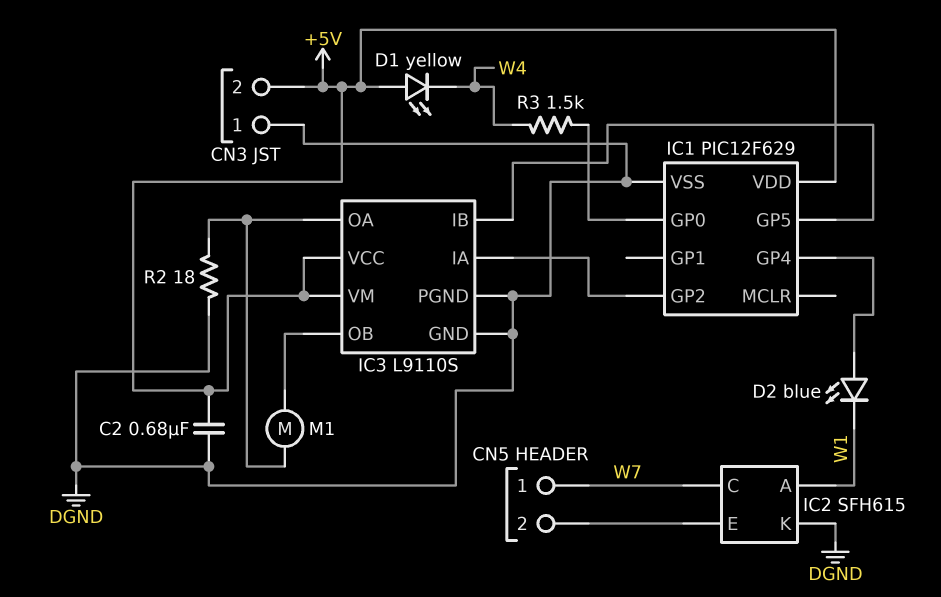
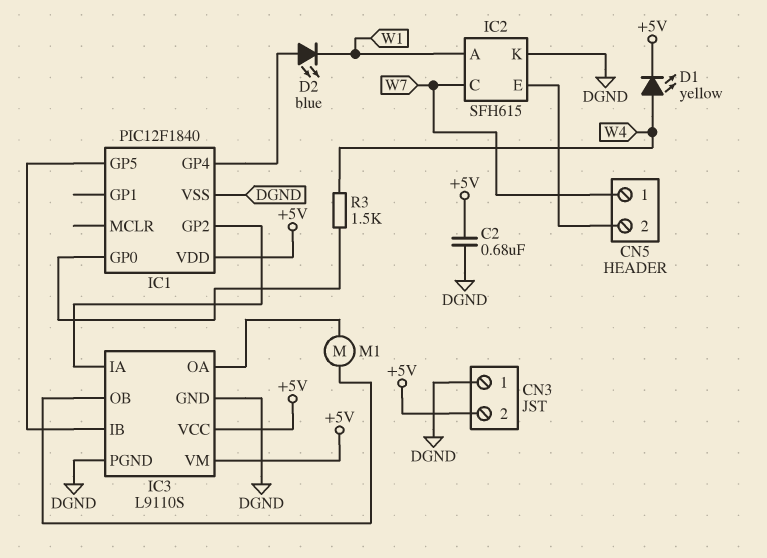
D1: LED yellow (A +5V, K W4) -> LED yellow (A W4, K +5V)
IC1: PIC12F629 -> PIC12F1840
R2: 18 (DGND, IC3/OA) -> none

